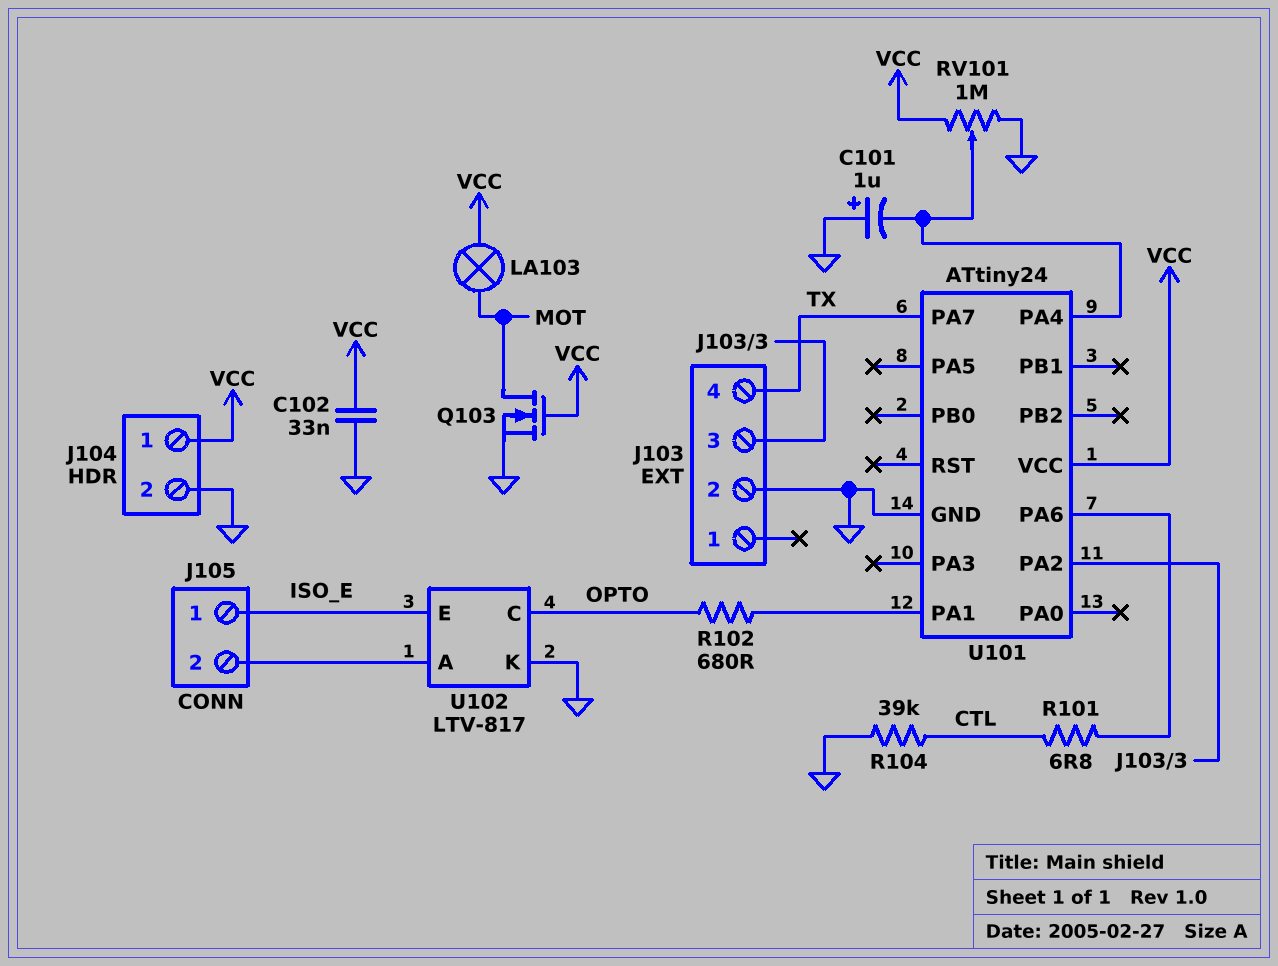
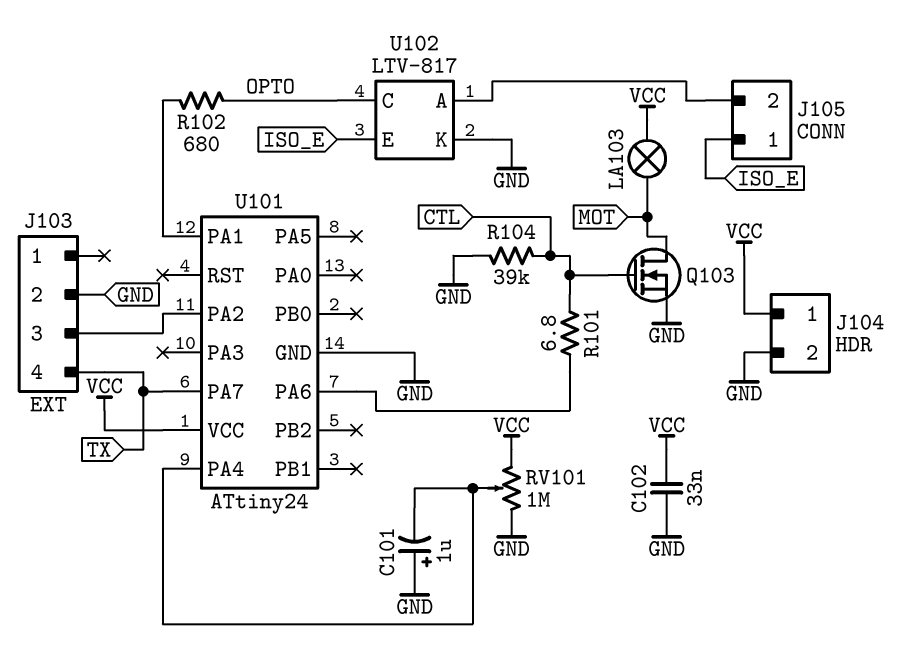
Q103: NMOS (G VCC, D MOT, S GND) -> NMOS (G CTL, D MOT, S GND)

